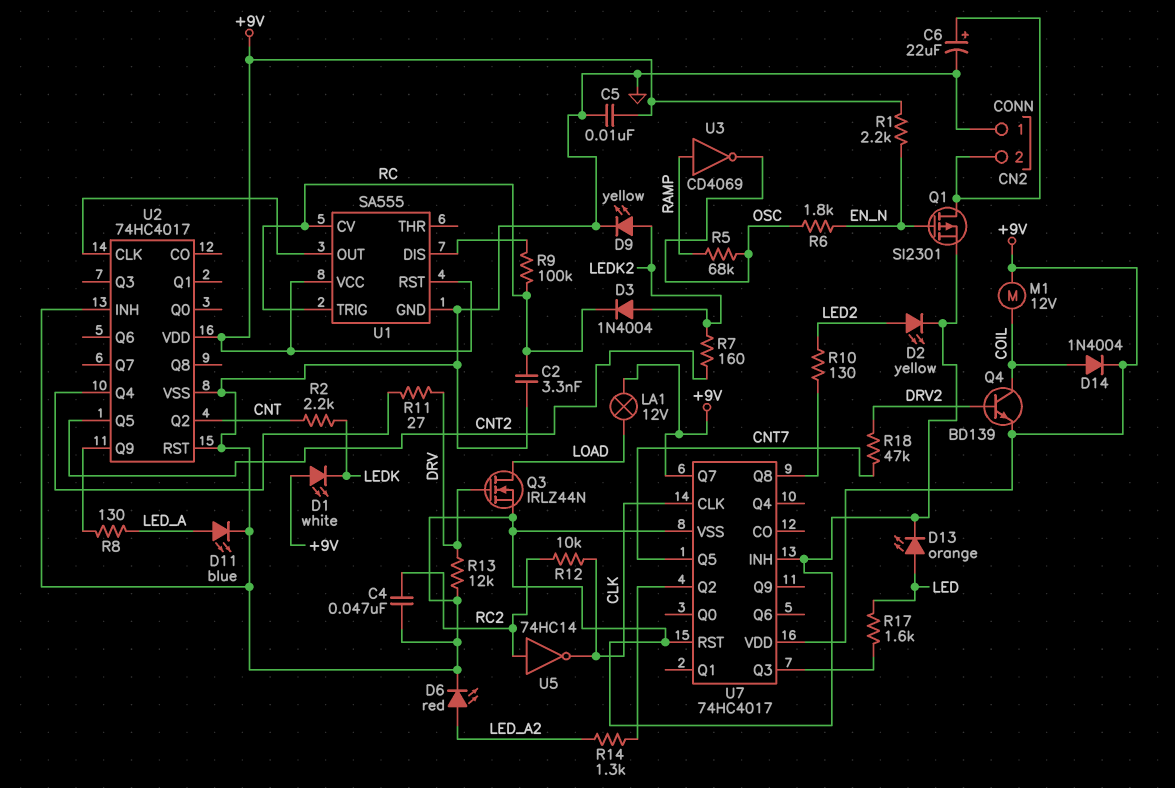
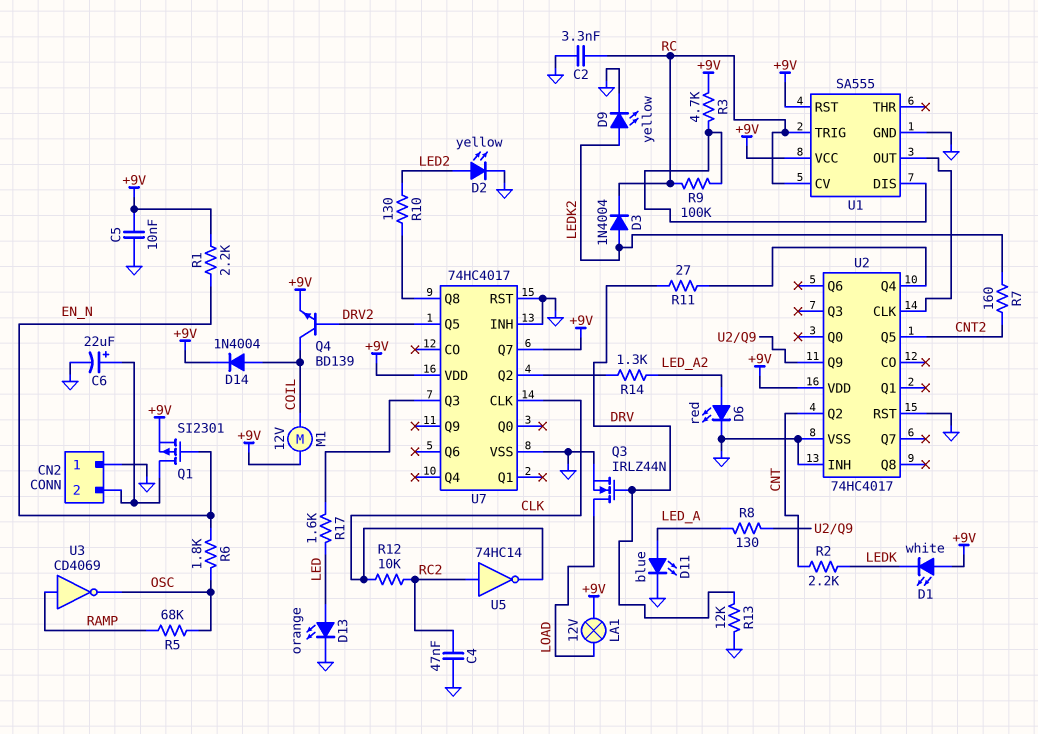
Q1: PMOS SI2301 (G EN_N, D CN2/2, S GND) -> PMOS SI2301 (G EN_N, D CN2/2, S +9V)
R3: none -> 4.7k (+9V, U1/DIS)
R18: 47k (CNT7, DRV2) -> none
U7 pin Q5: CNT7 -> DRV2

